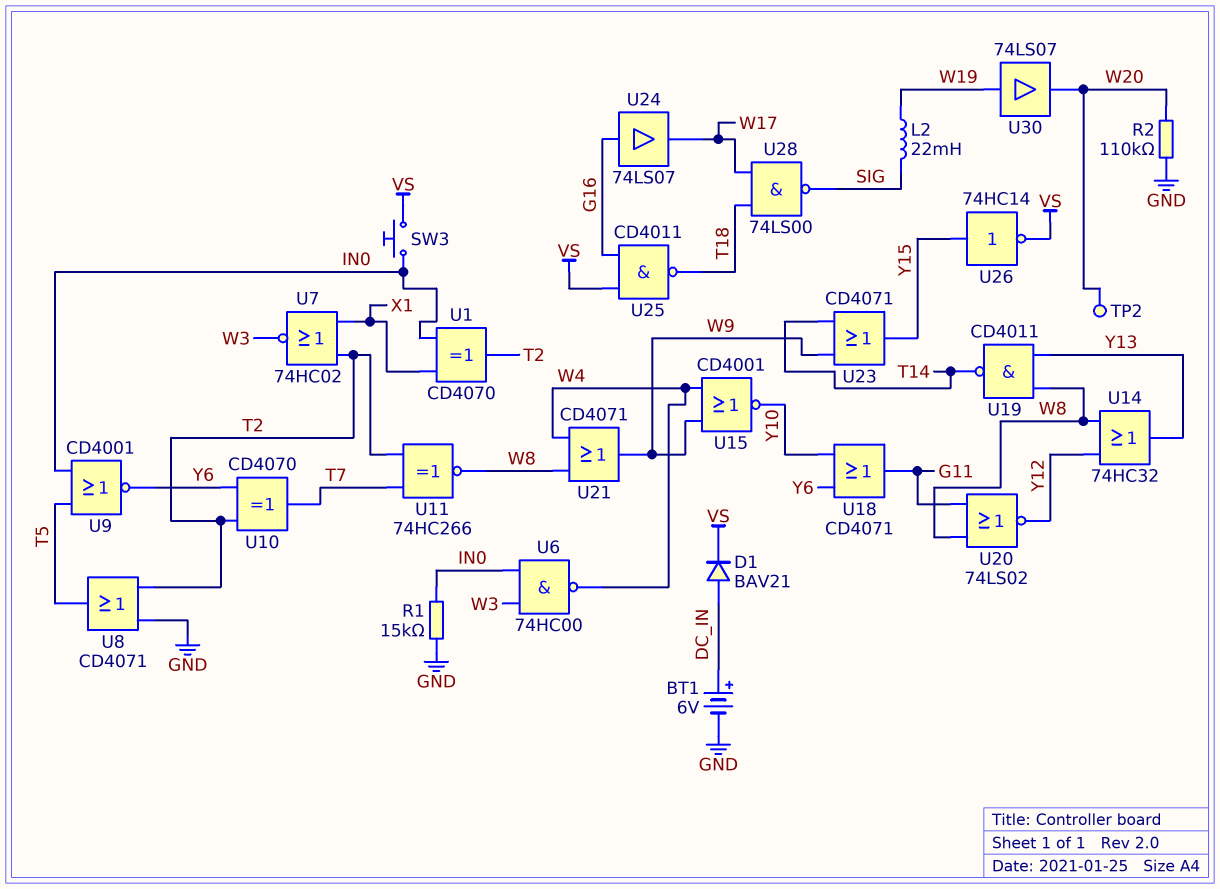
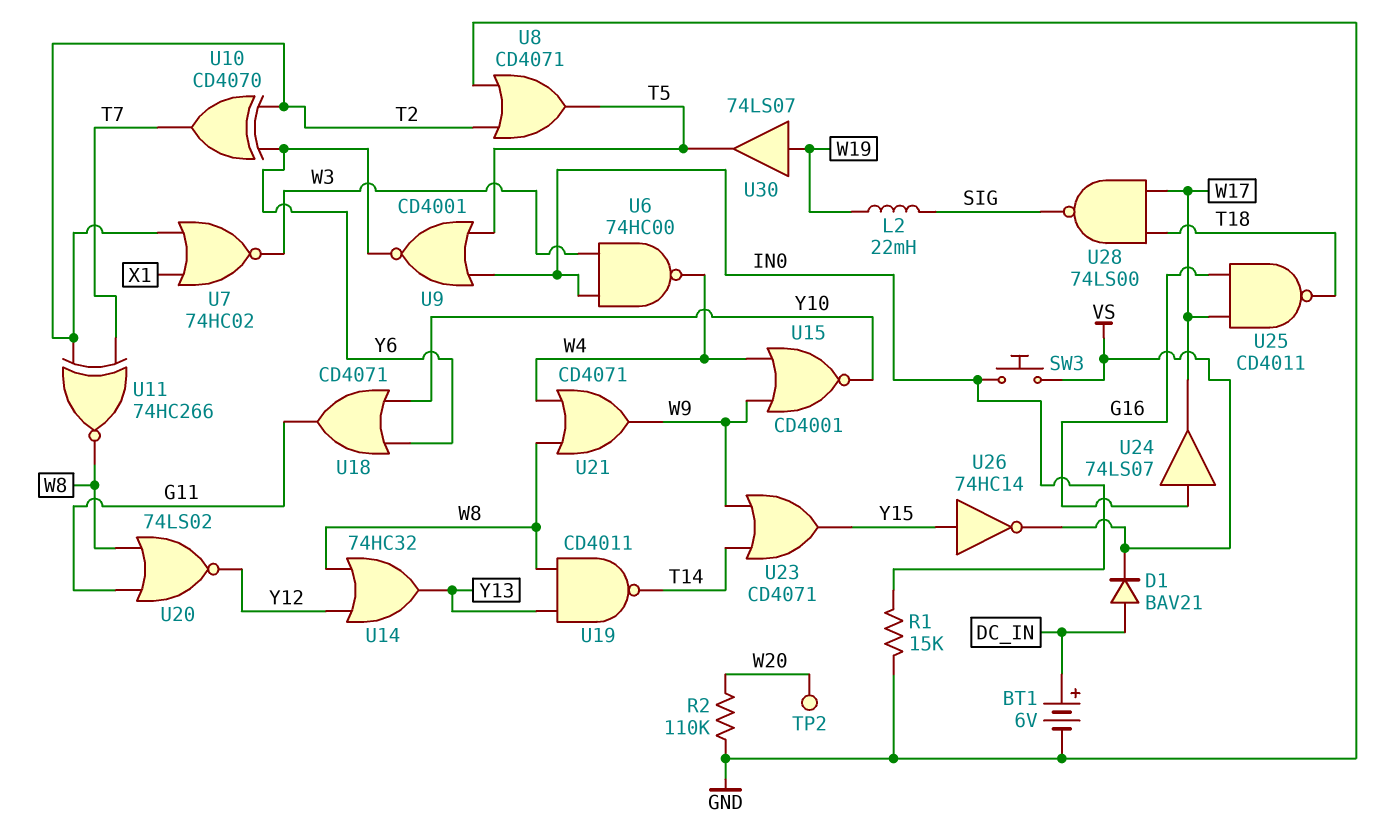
U1: XOR CD4070 (in IN0, in X1, out T2) -> none
U25: NAND CD4011 (in G16, in VS, out T18) -> NAND CD4011 (in G16, in W17, out T18)
U30: buffer 74LS07 (in W19, out W20) -> buffer 74LS07 (in W19, out T5)

